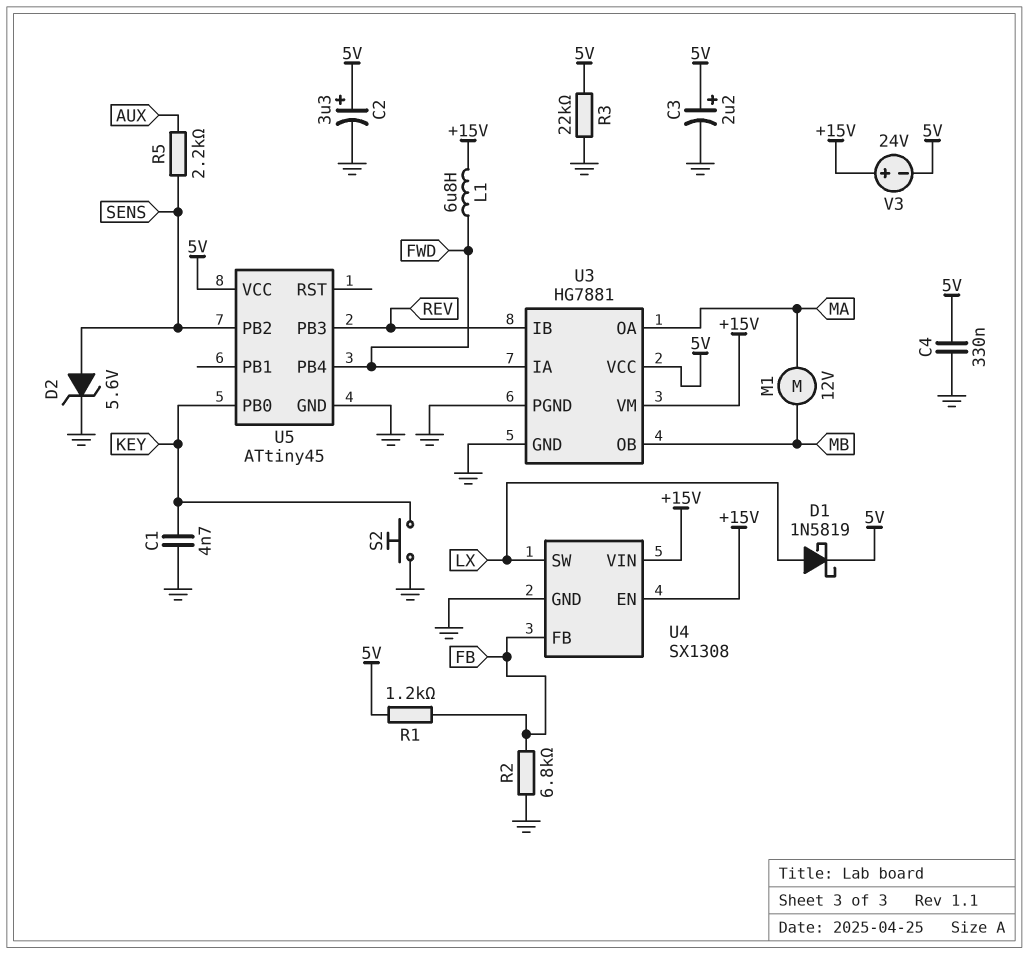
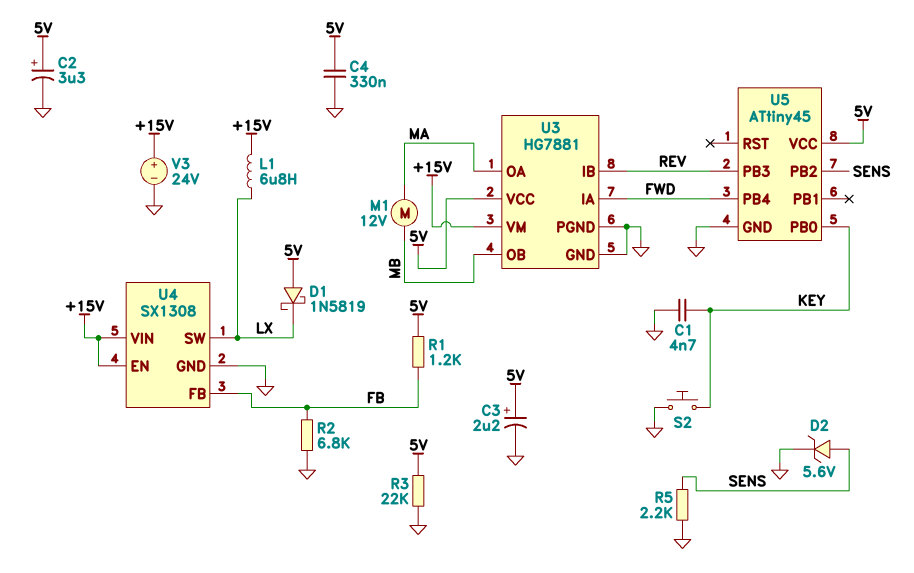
D1: schottky 1N5819 (A LX, K 5V) -> schottky 1N5819 (A 5V, K LX)
L1: 6.8uH (+15V, FWD) -> 6.8uH (+15V, LX)
R5: 2.2k (AUX, SENS) -> 2.2k (GND, SENS)
V3: 24V (plus +15V, minus 5V) -> 24V (plus +15V, minus GND)

